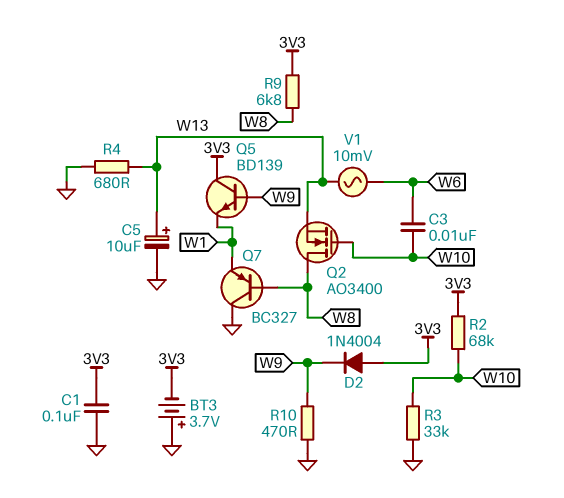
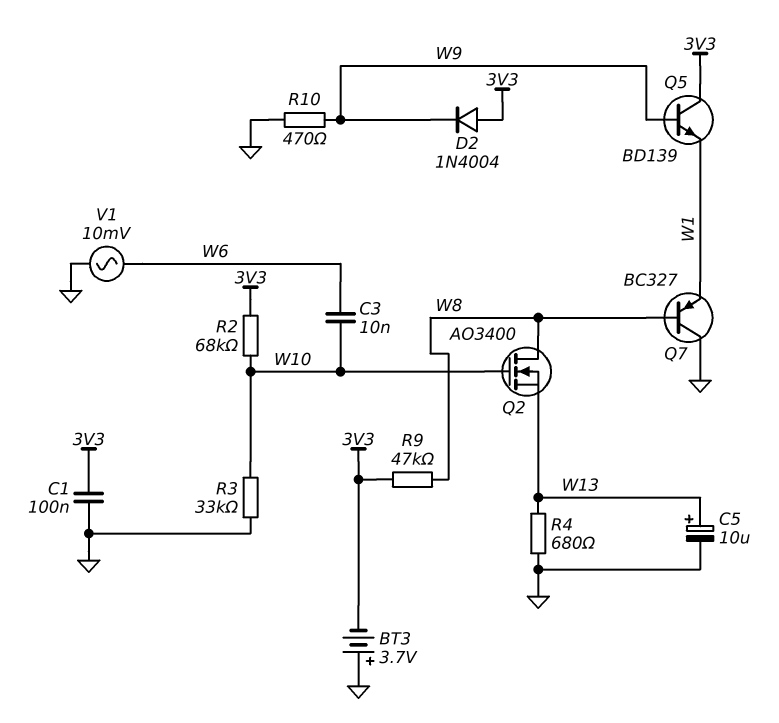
R9: 6.8k (3V3, W8) -> 47k (3V3, W8)
V1: AC 10mV (W6, W13) -> AC 10mV (GND, W6)

